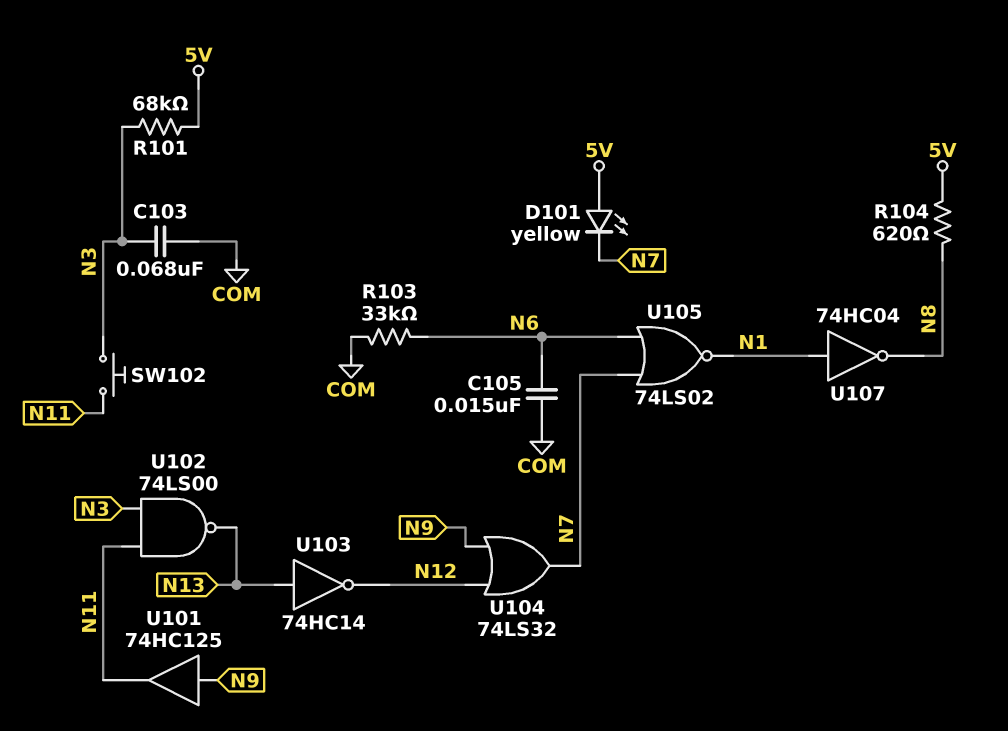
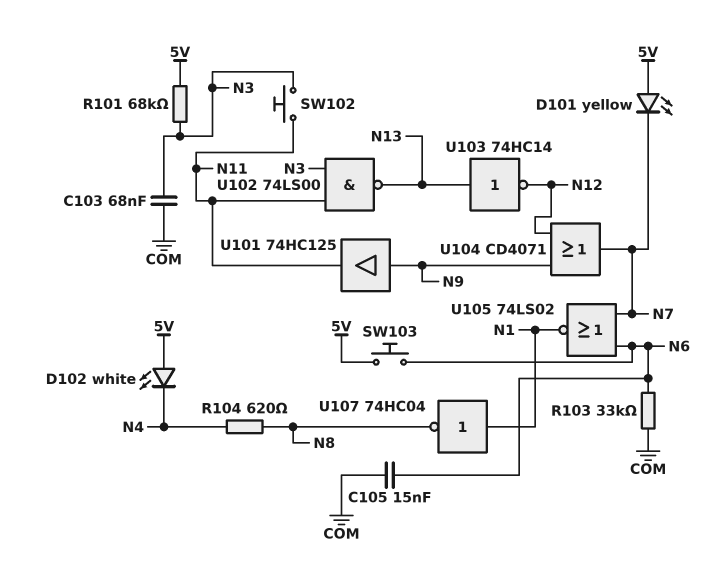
D102: none -> LED white (A 5V, K N4)
R104: 620 (5V, N8) -> 620 (N4, N8)
SW103: none -> button (5V, N6)
U104: OR 74LS32 (in N9, in N12, out N7) -> OR CD4071 (in N9, in N12, out N7)

